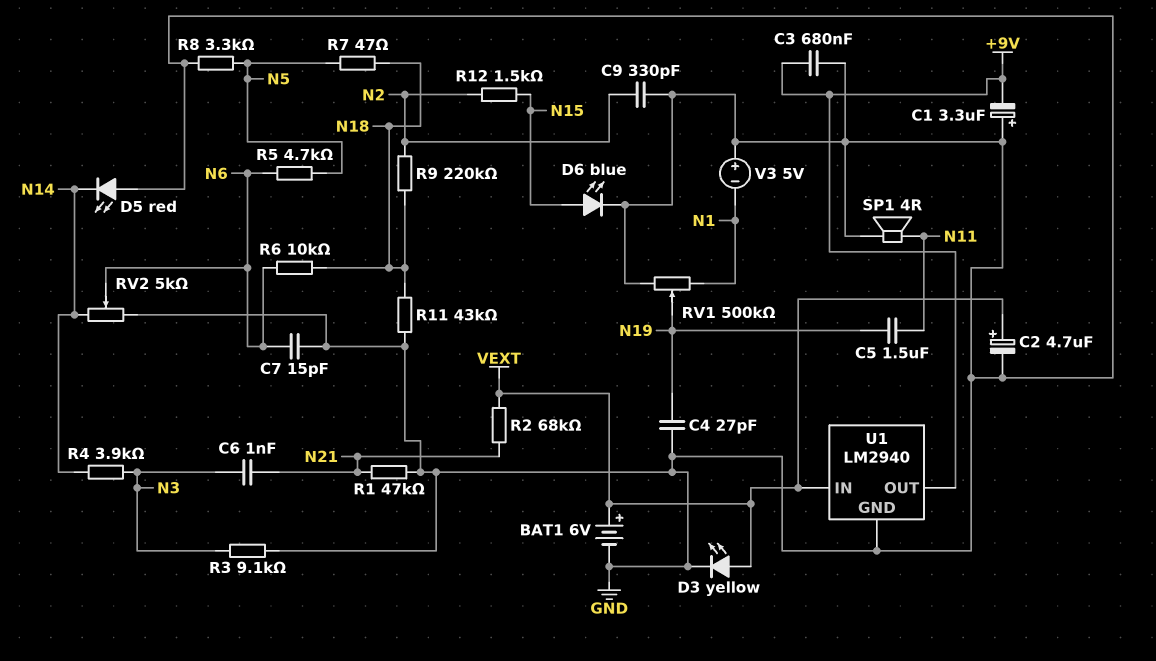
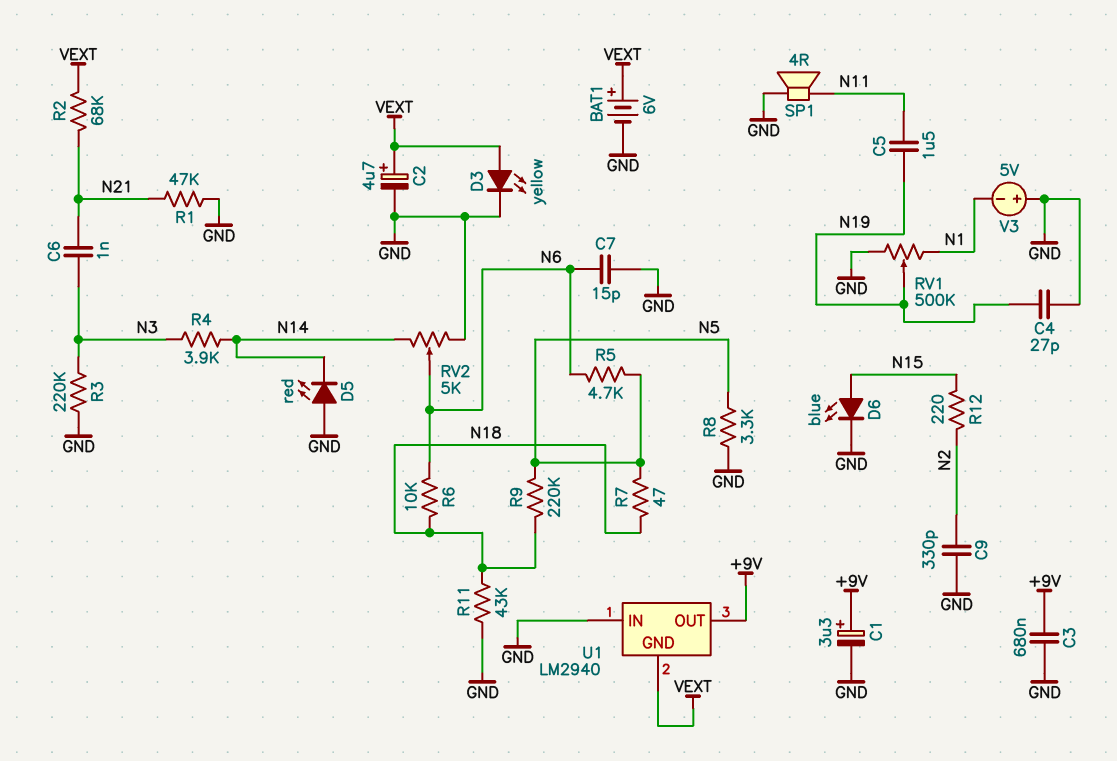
C1: 3.3uF (plus GND, minus +9V) -> 3.3uF (plus +9V, minus GND)
R3: 9.1k (GND, N3) -> 220k (GND, N3)
R9: 220k (N2, N18) -> 220k (N5, N18)
R12: 1.5k (N2, N15) -> 220 (N2, N15)
U1 pin GND: GND -> VEXT
U1 pin IN: VEXT -> GND

